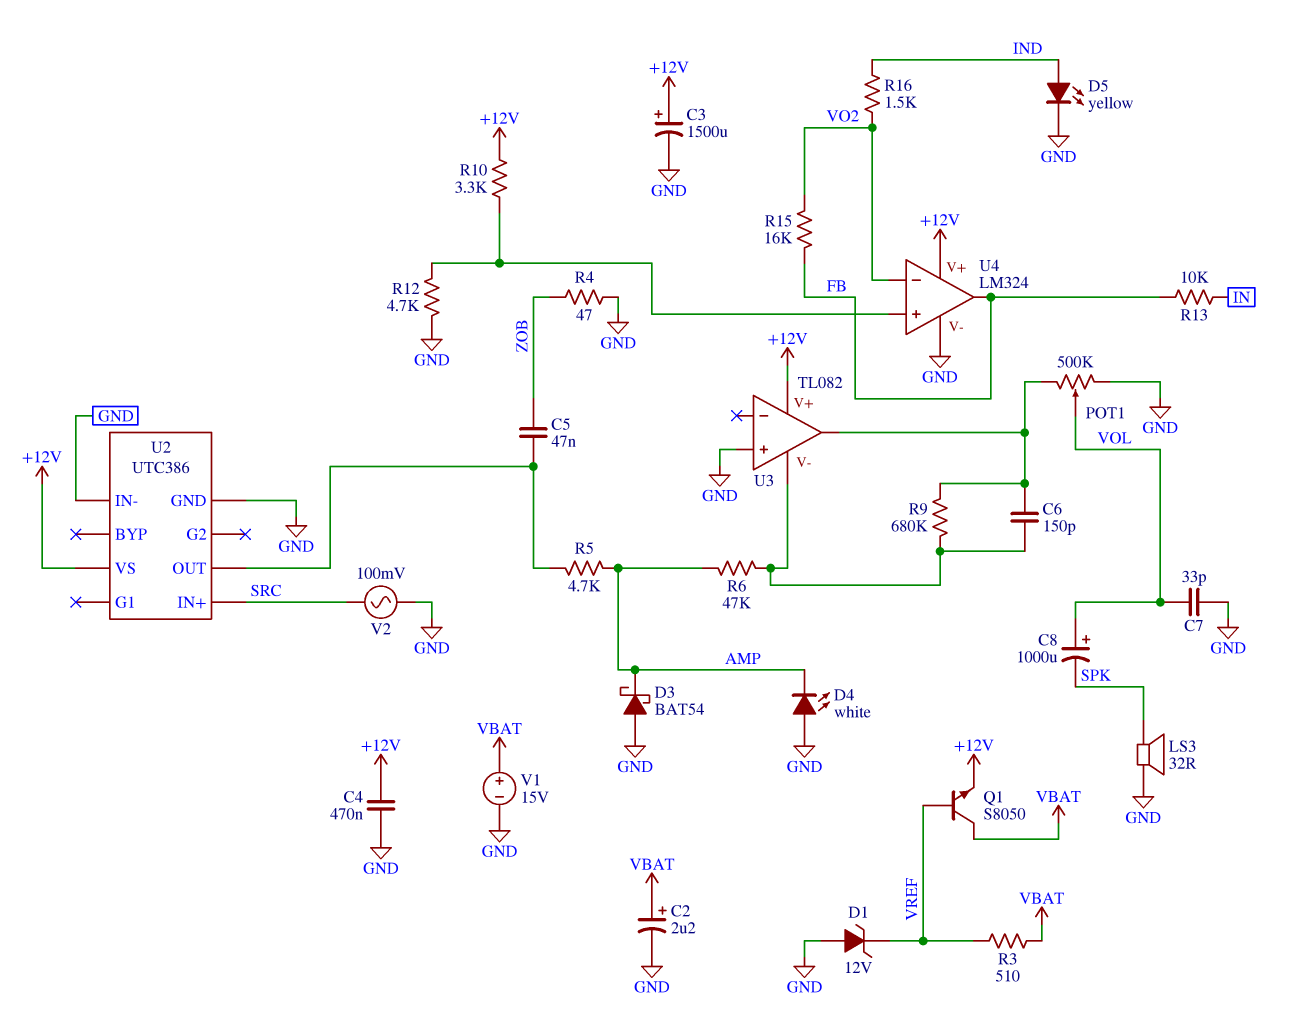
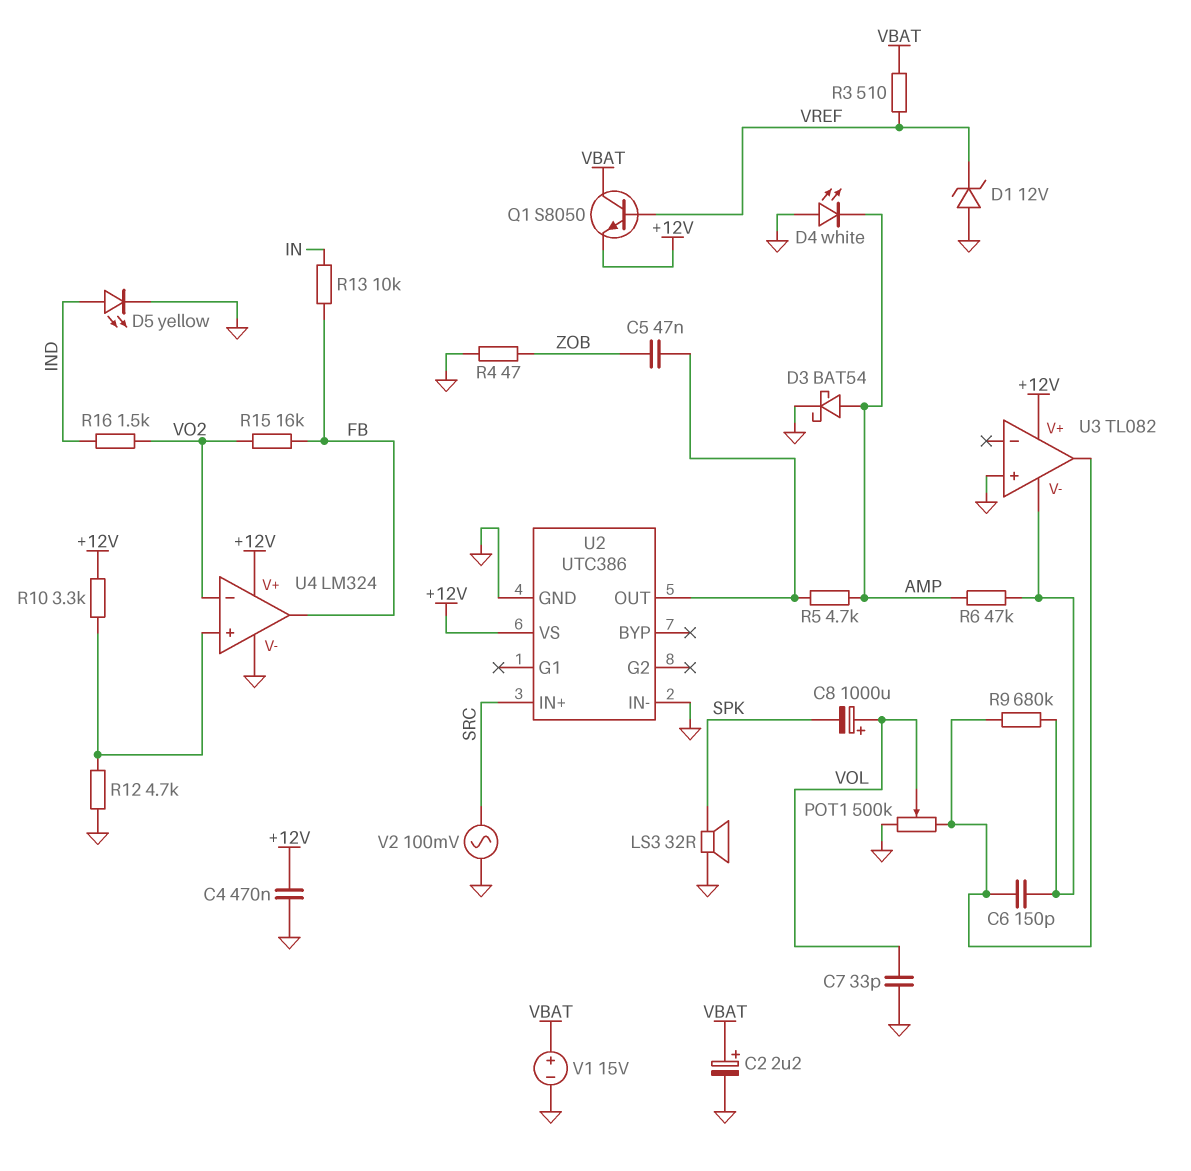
C3: 1500uF (plus +12V, minus GND) -> none
D3: schottky BAT54 (A GND, K AMP) -> schottky BAT54 (A AMP, K GND)

